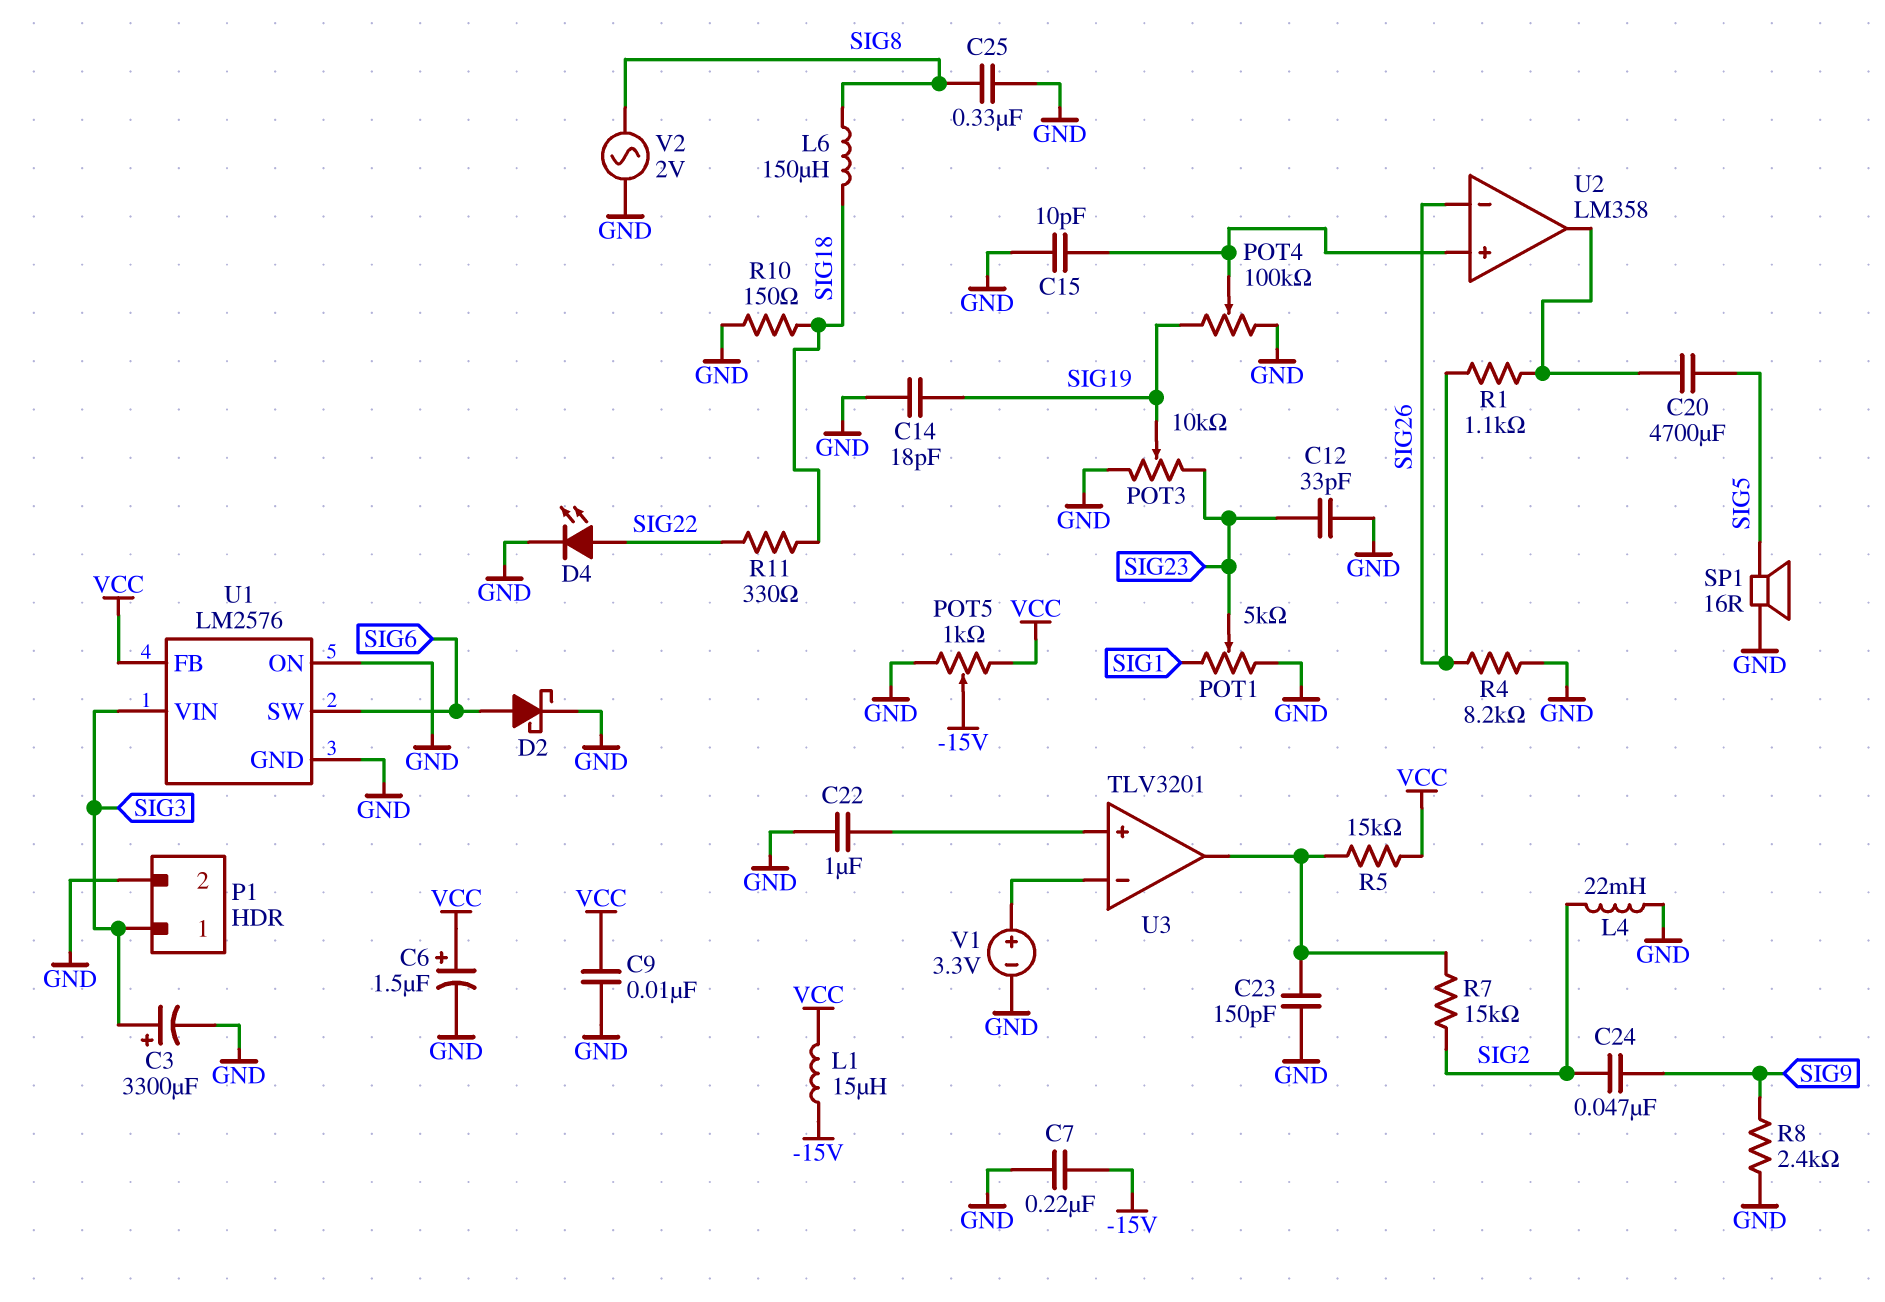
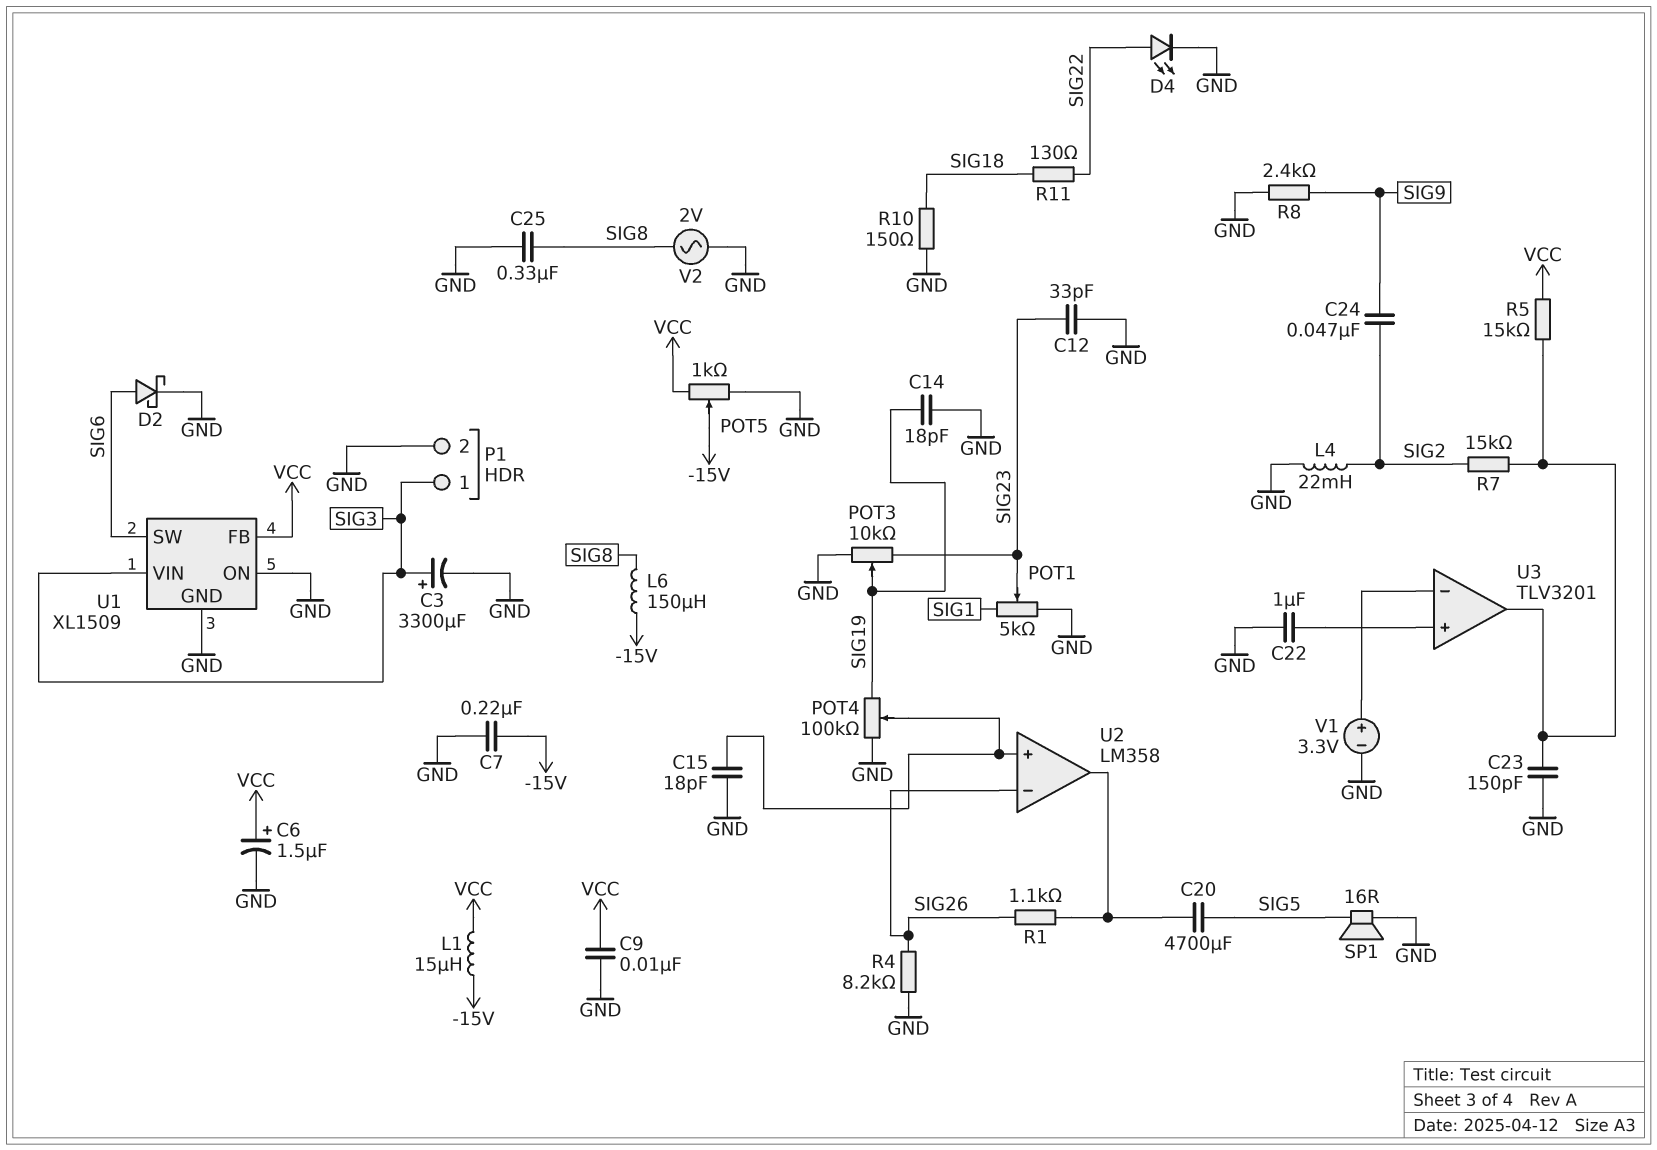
C15: 10pF (GND, U2/in+) -> 18pF (GND, U2/in+)
L6: 150uH (SIG8, SIG18) -> 150uH (-15V, SIG8)
R11: 330 (SIG18, SIG22) -> 130 (SIG18, SIG22)
U1: LM2576 -> XL1509

